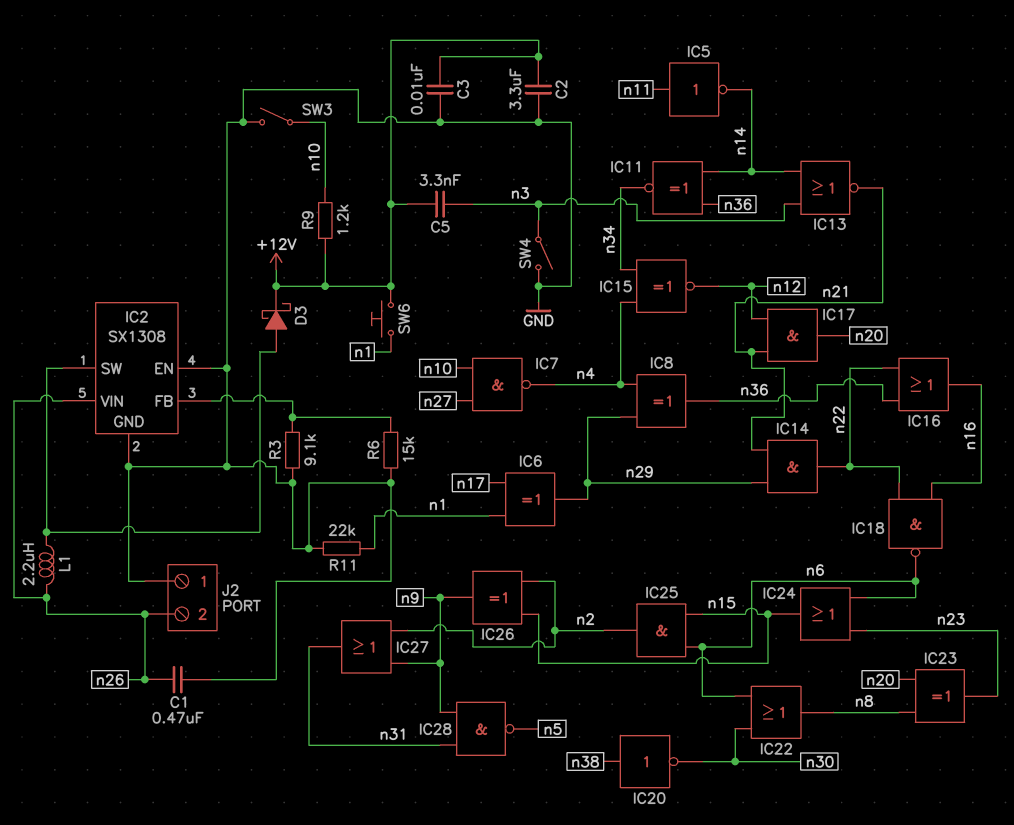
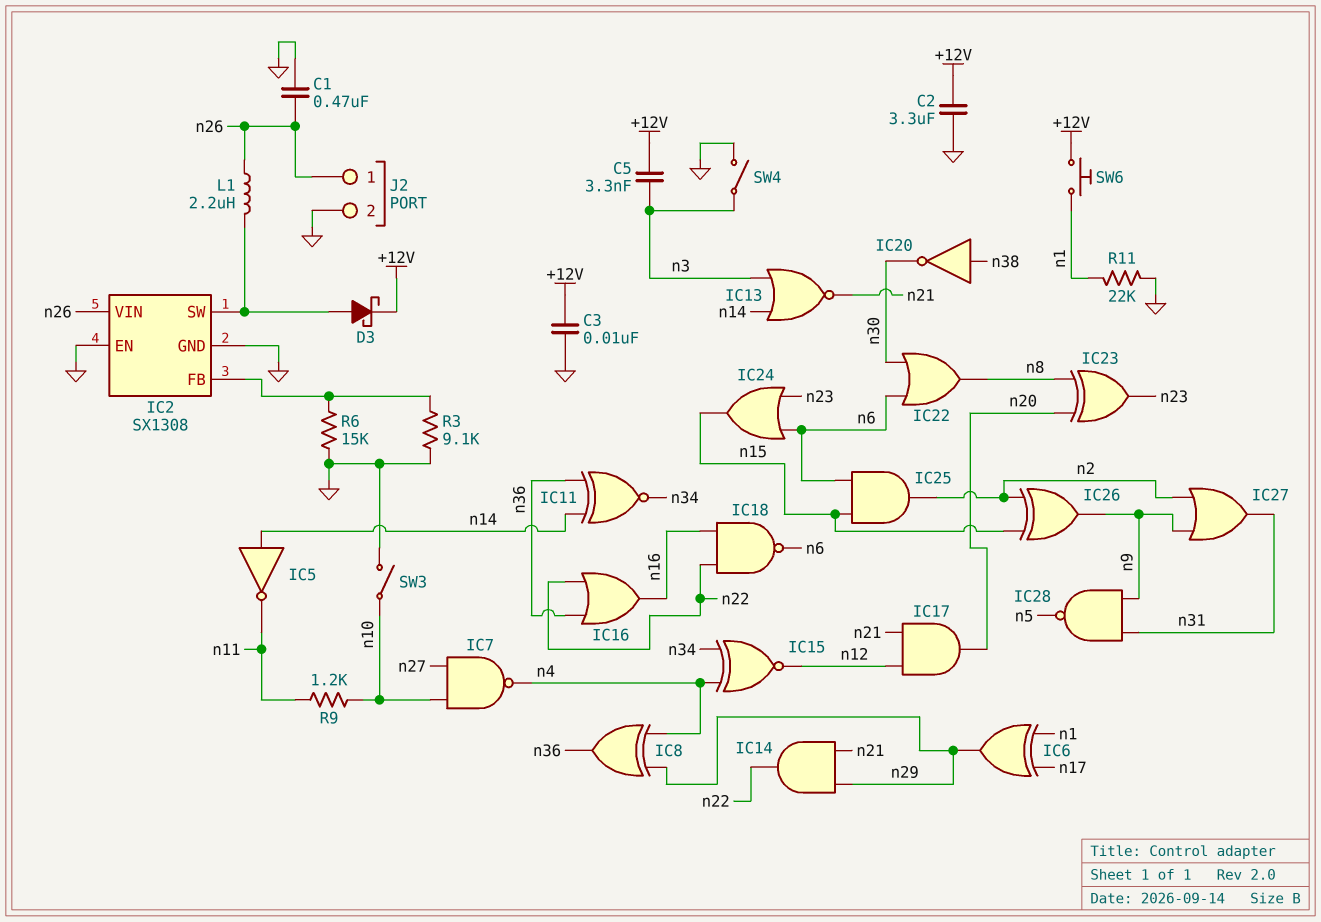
IC5: NOT (in n11, out n14) -> NOT (in n14, out n11)
J2 pin 1: GND -> n26
J2 pin 2: n26 -> GND
R9: 1.2k (+12V, n10) -> 1.2k (n10, n11)

